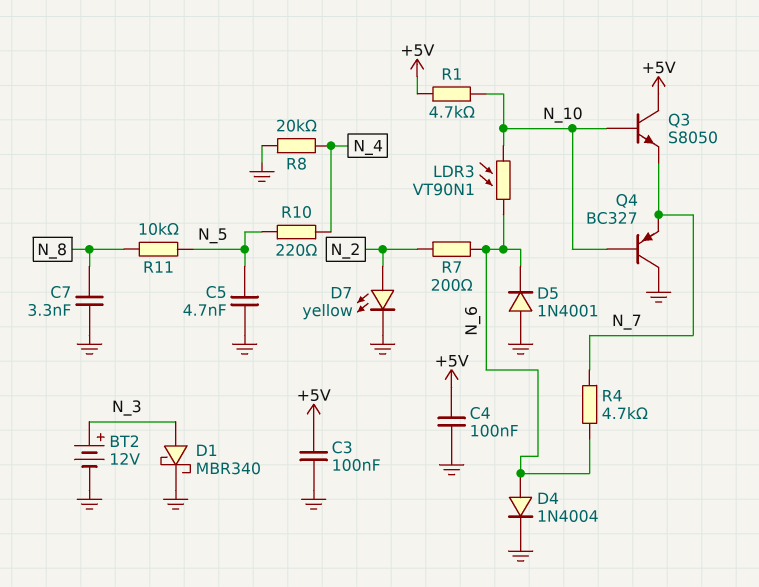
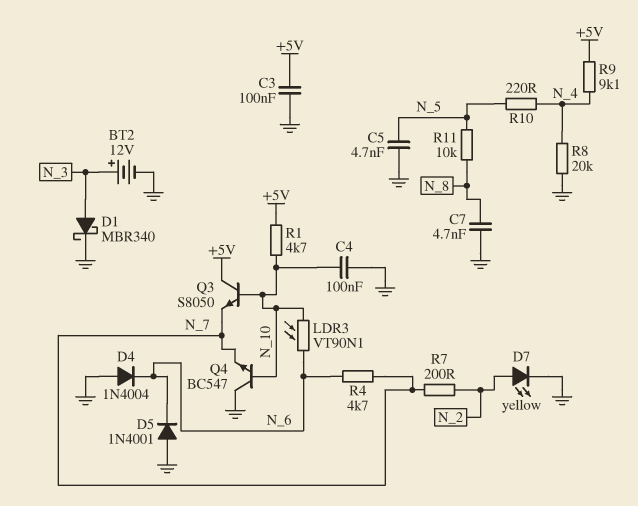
C4: 100nF (+5V, GND) -> 100nF (GND, N_10)
C7: 3.3nF (GND, N_8) -> 4.7nF (GND, N_8)
D4: diode 1N4004 (A N_6, K GND) -> diode 1N4004 (A GND, K N_6)
Q4: PNP BC327 (B N_10, C GND, E N_7) -> NPN BC547 (B N_10, C GND, E N_7)
R7: 200 (N_2, N_6) -> 200 (N_2, N_7)
R9: none -> 9.1k (+5V, N_4)

